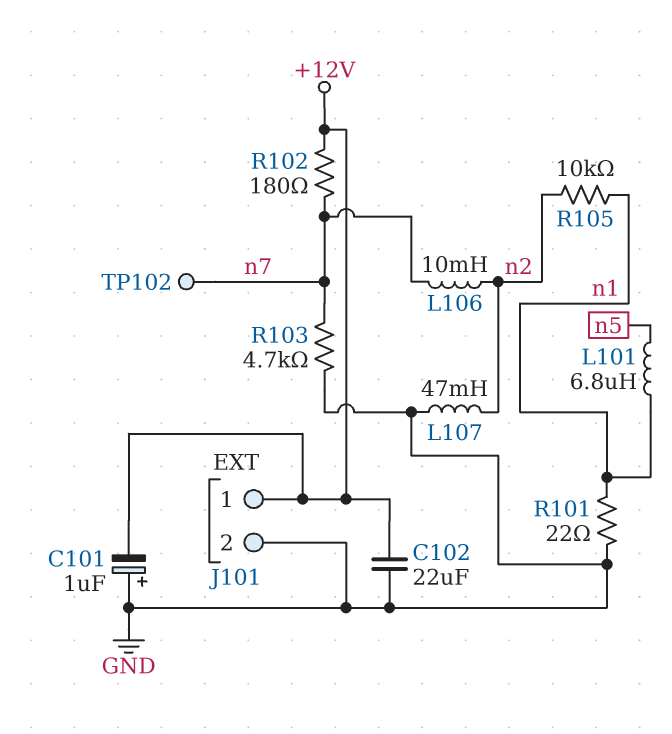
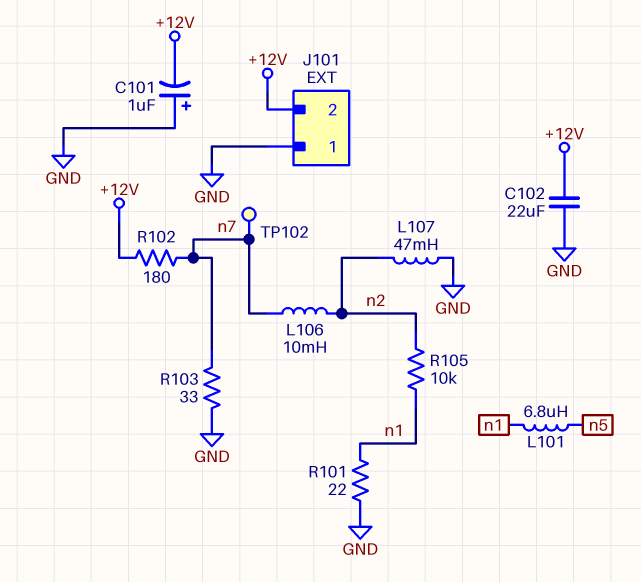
J101 pin 1: +12V -> GND
J101 pin 2: GND -> +12V
R103: 4.7k (GND, n7) -> 33 (GND, n7)

